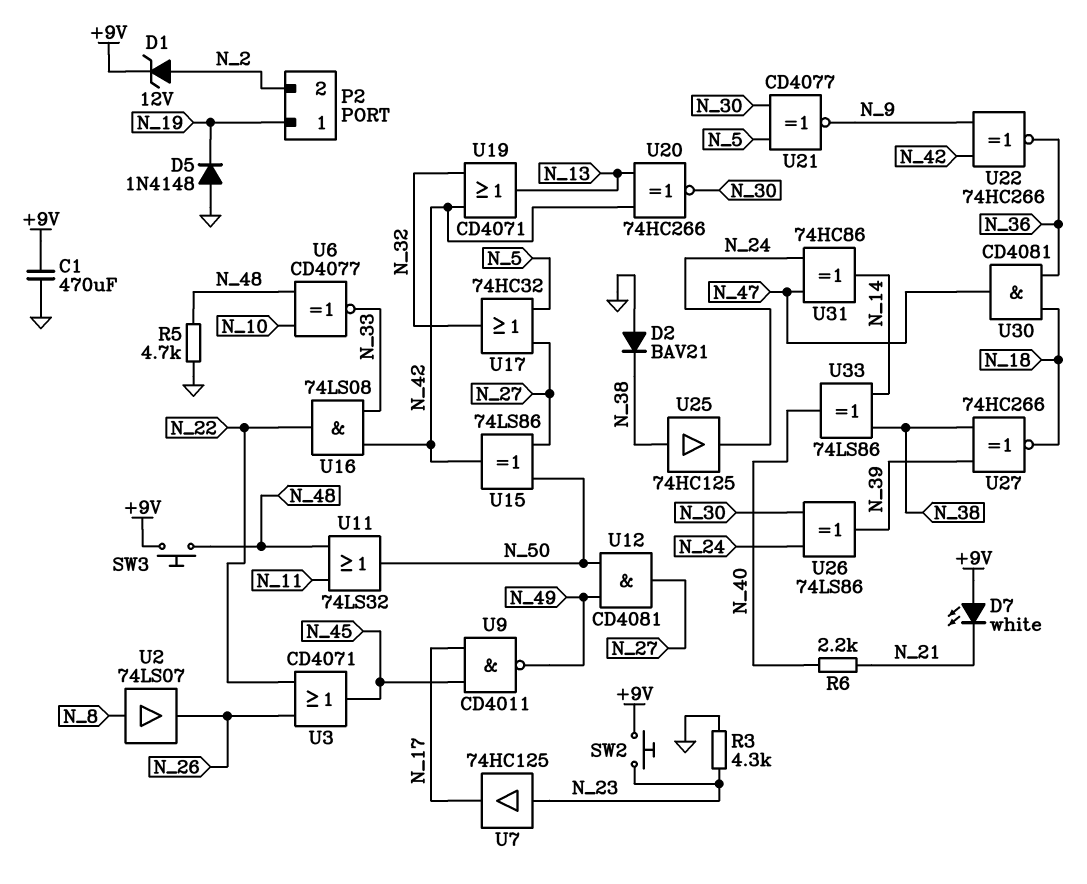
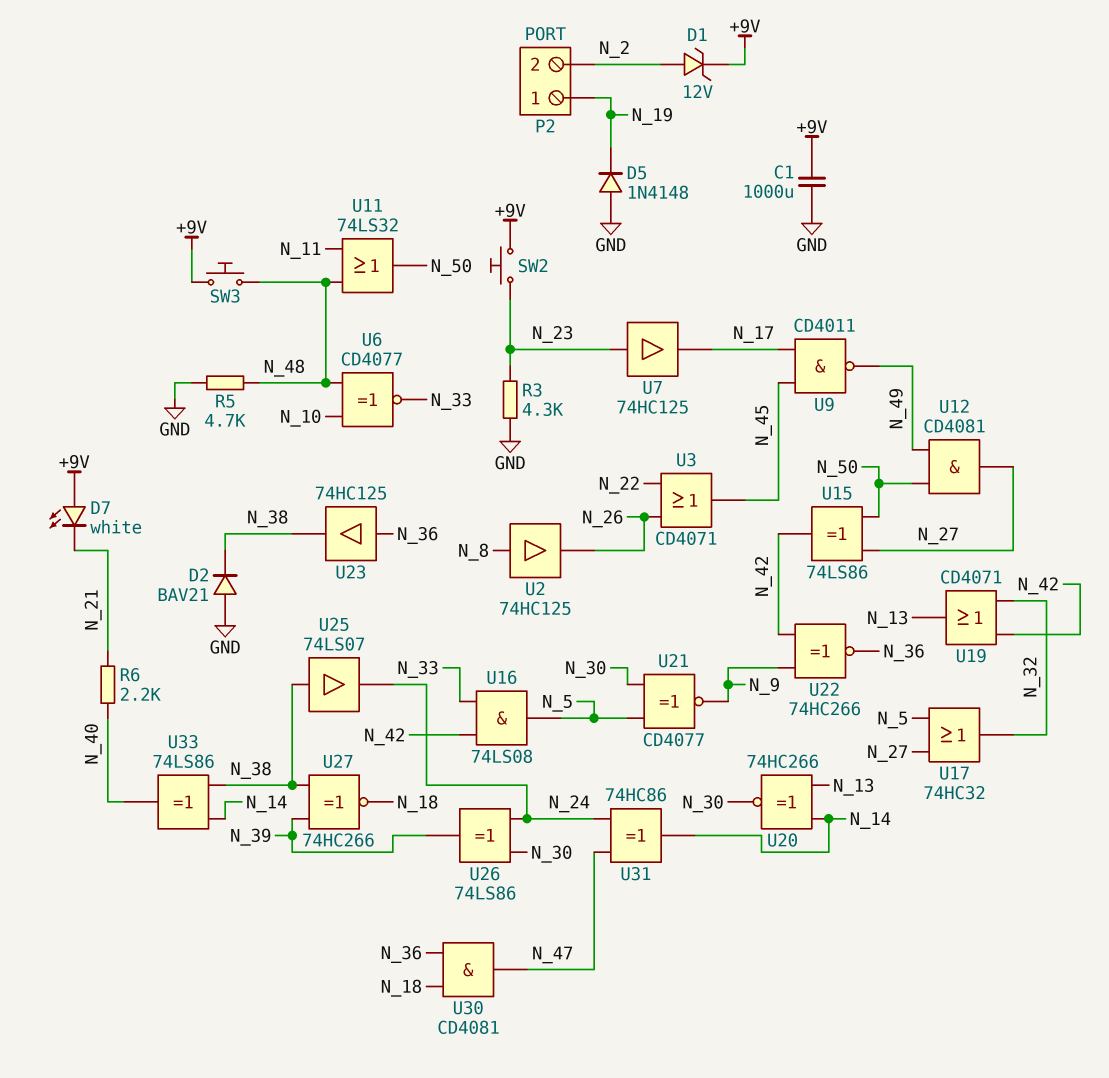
C1: 470uF (+9V, GND) -> 1000uF (+9V, GND)
U2: buffer 74LS07 (in N_8, out N_26) -> buffer 74HC125 (in N_8, out N_26)
U16: AND 74LS08 (in N_33, in N_42, out N_22) -> AND 74LS08 (in N_33, in N_42, out N_5)
U20: XNOR 74HC266 (in N_13, in N_42, out N_30) -> XNOR 74HC266 (in N_13, in N_14, out N_30)
U23: none -> buffer 74HC125 (in N_36, out N_38)
U25: buffer 74HC125 (in N_38, out N_24) -> buffer 74LS07 (in N_38, out N_24)

